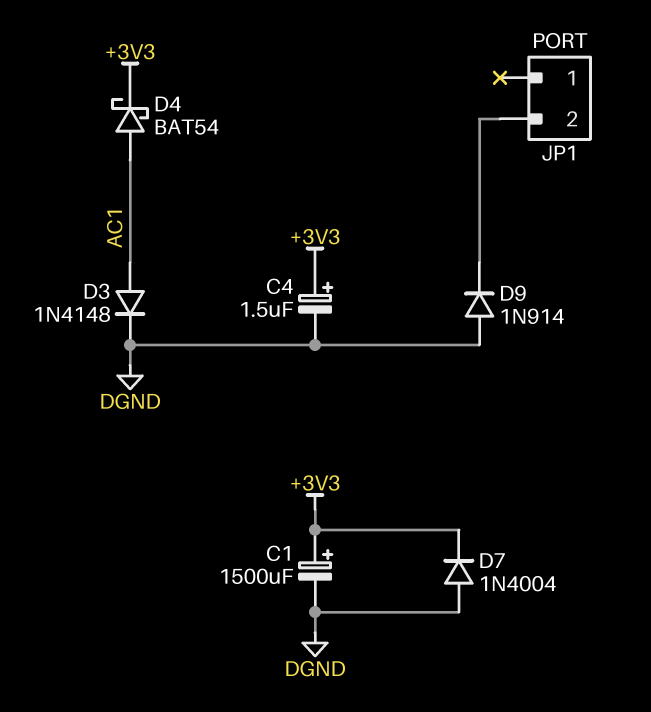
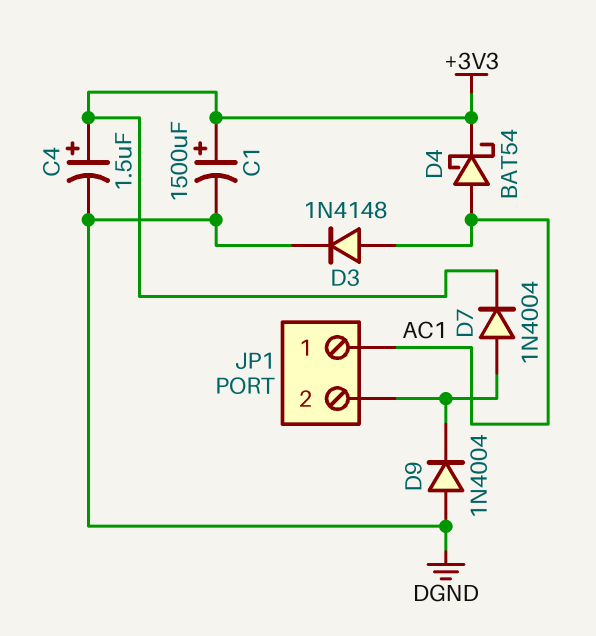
D7: diode 1N4004 (A DGND, K +3V3) -> diode 1N4004 (A JP1/2, K +3V3)
D9: diode 1N914 (A DGND, K JP1/2) -> diode 1N4004 (A DGND, K JP1/2)
JP1 pin 1: none -> AC1

